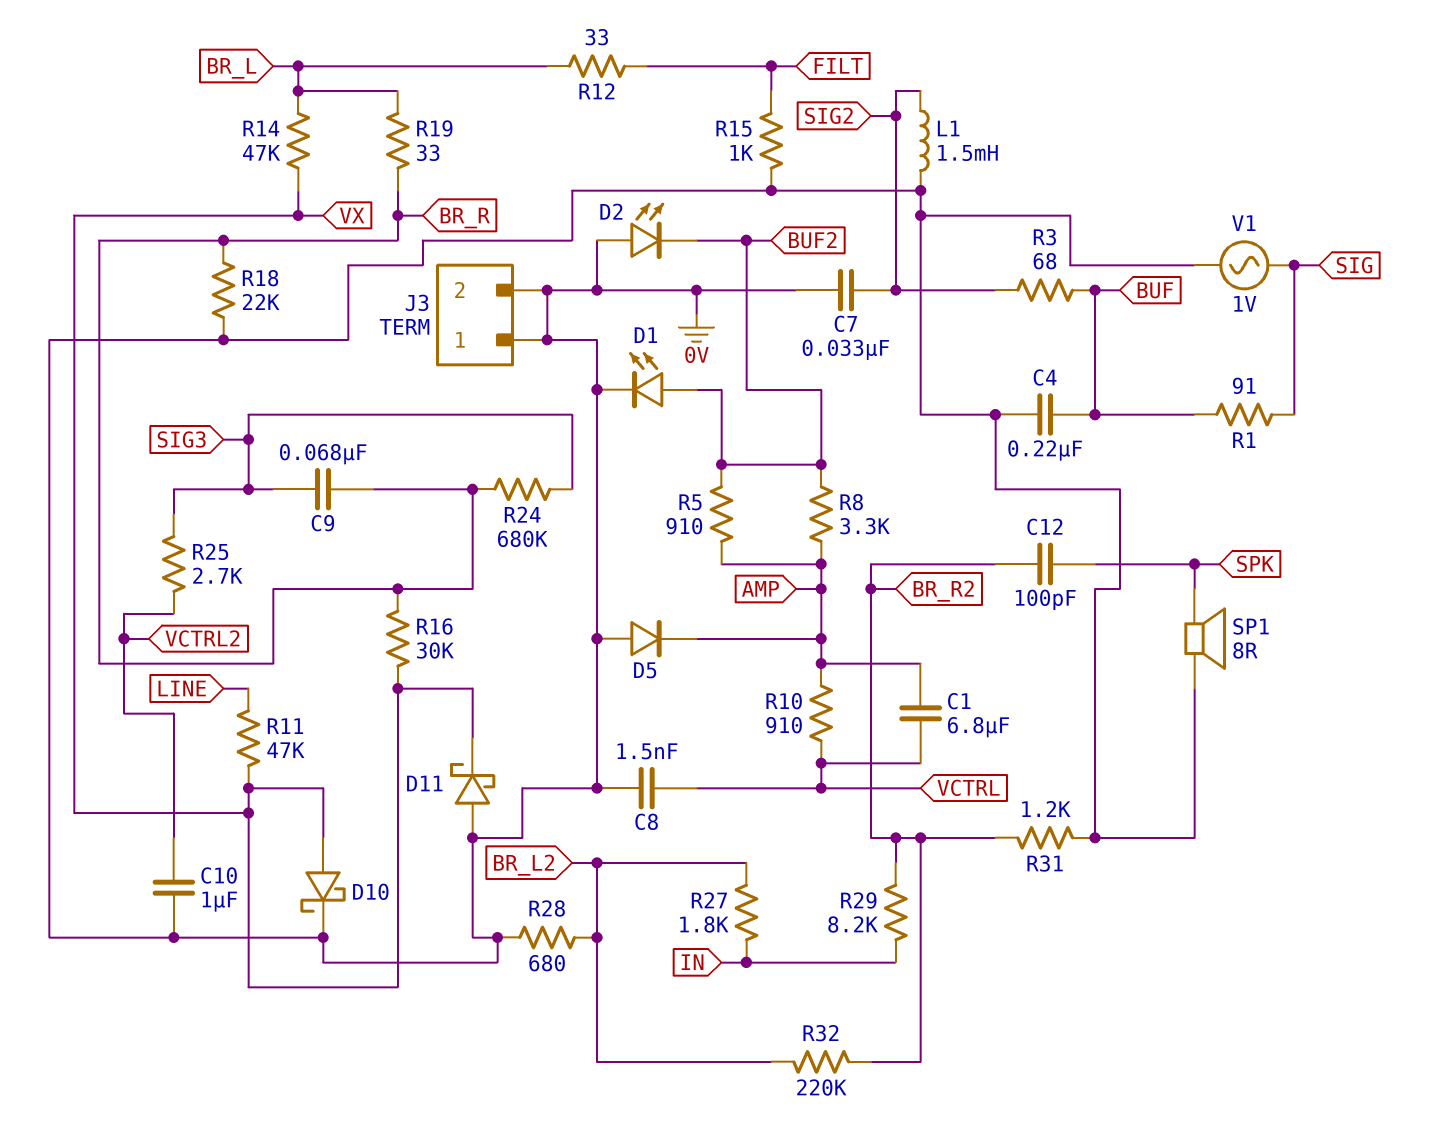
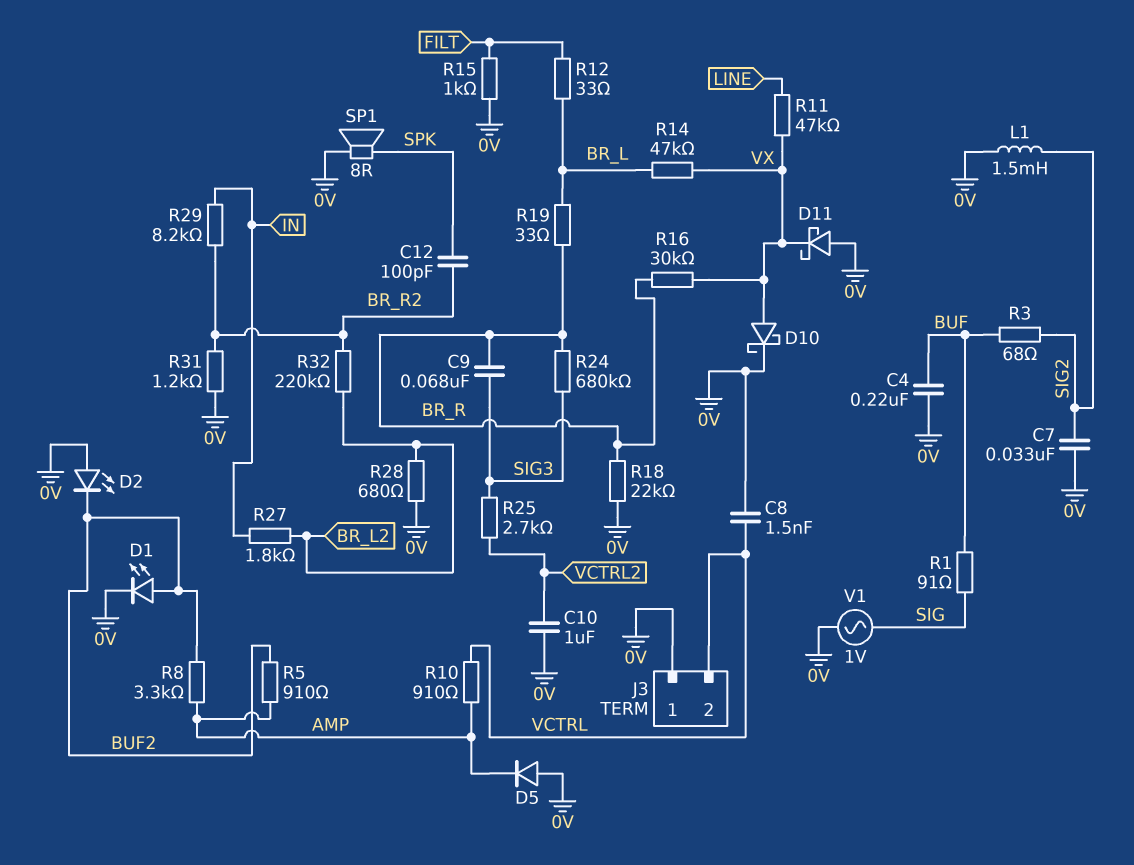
C1: 6.8uF (AMP, VCTRL) -> none
J3 pin 2: 0V -> VCTRL

